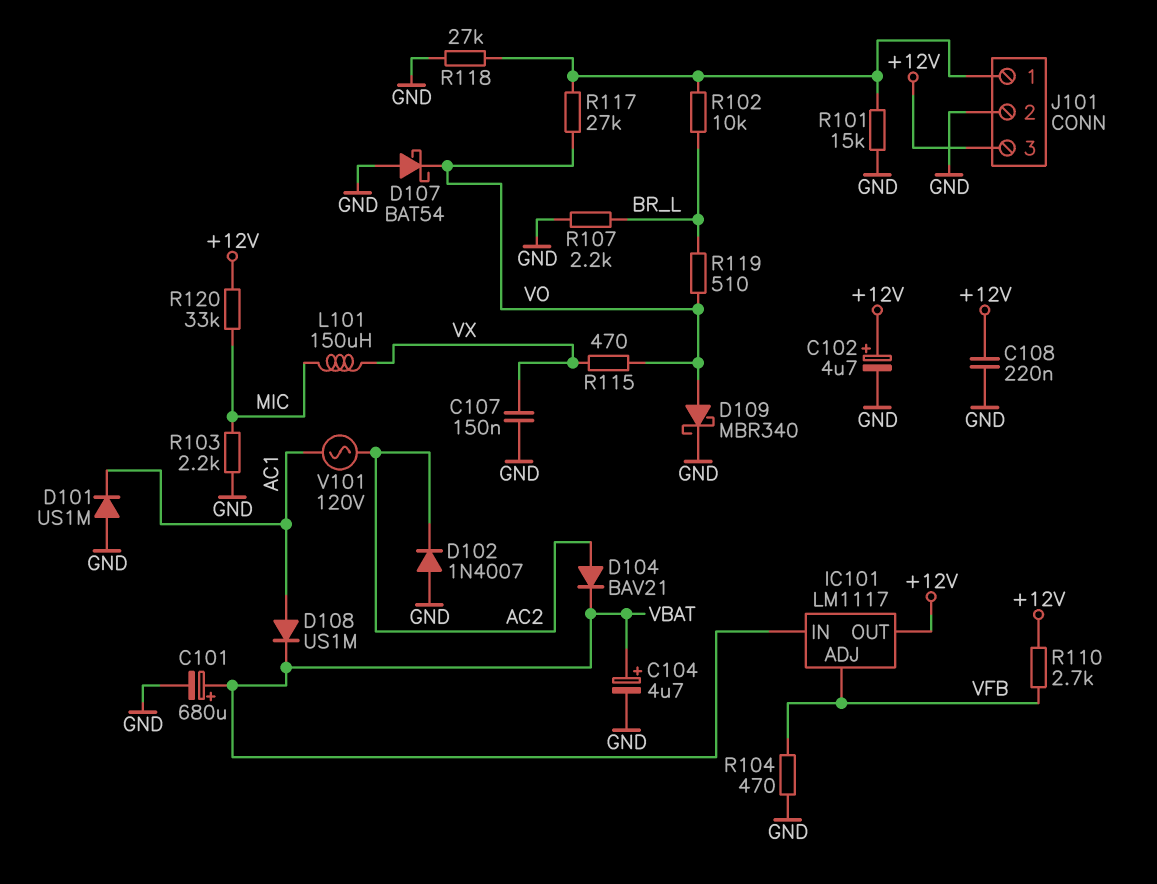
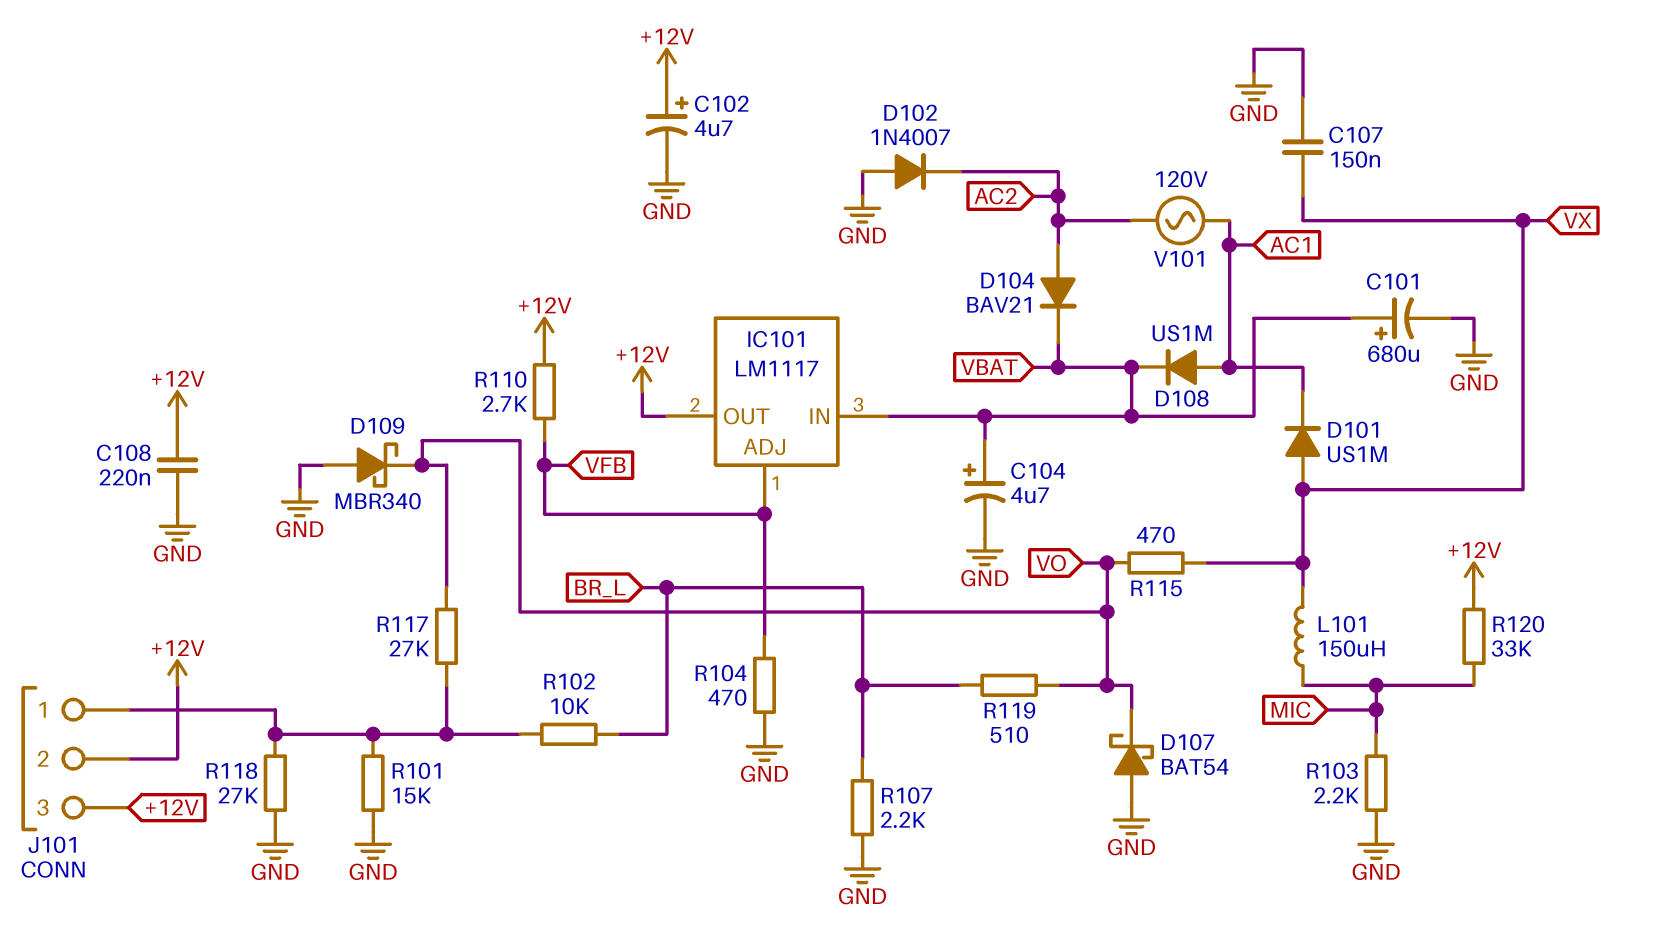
D101: diode US1M (A GND, K AC1) -> diode US1M (A VX, K AC1)
D109: schottky MBR340 (A VO, K GND) -> schottky MBR340 (A GND, K VO)
J101 pin 2: GND -> +12V

